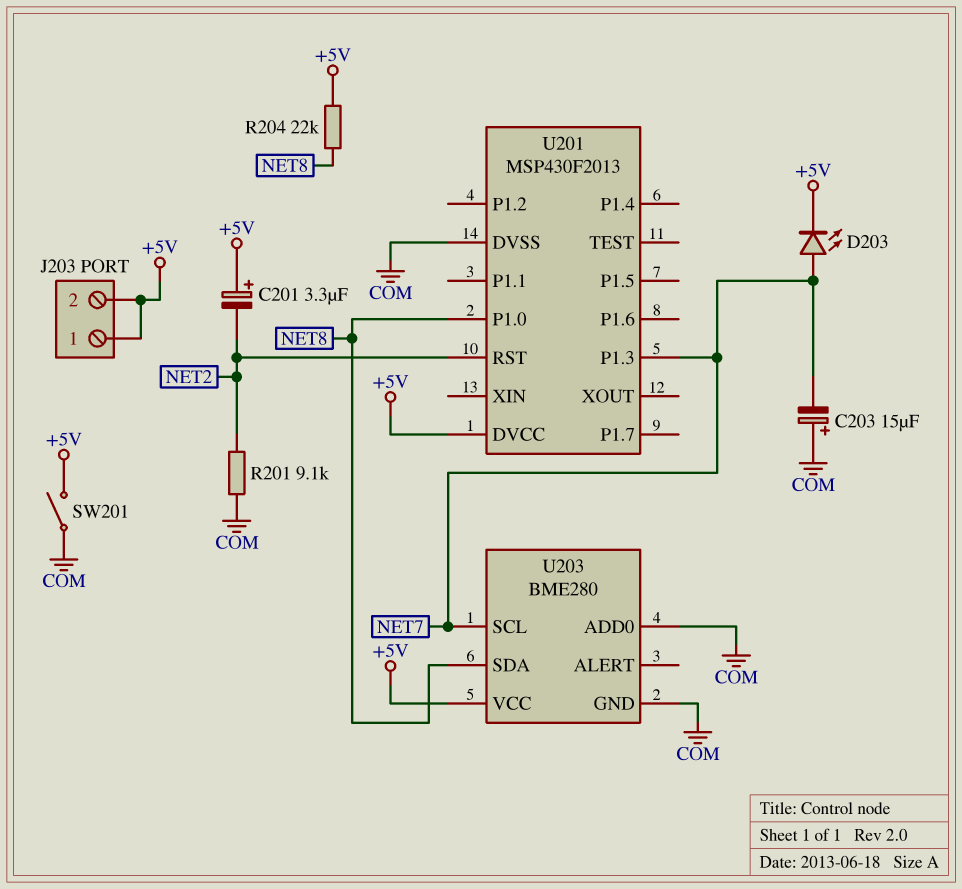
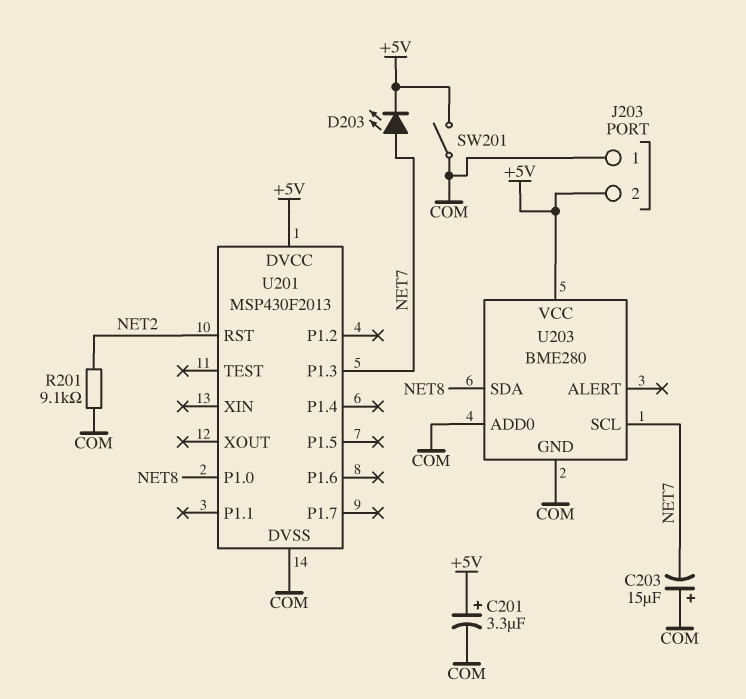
C201: 3.3uF (plus +5V, minus NET2) -> 3.3uF (plus +5V, minus COM)
J203 pin 1: +5V -> COM
R204: 22k (+5V, NET8) -> none

